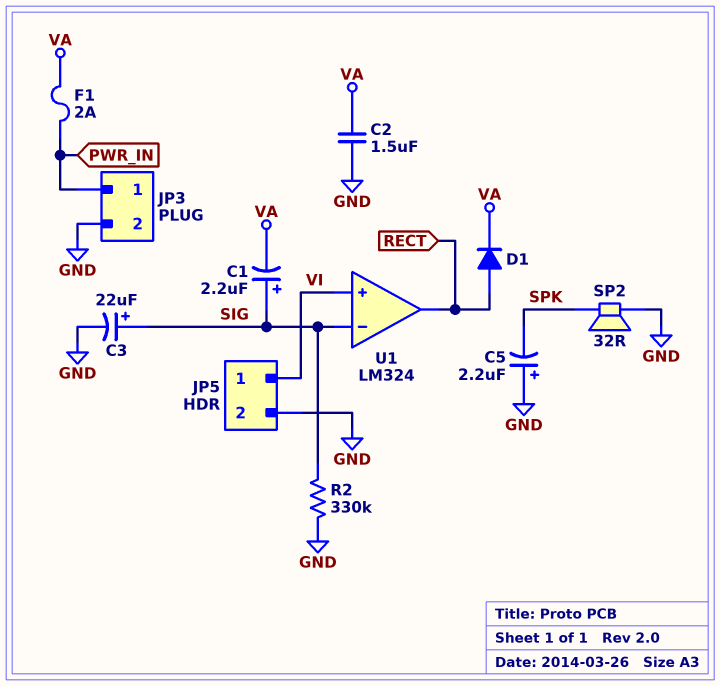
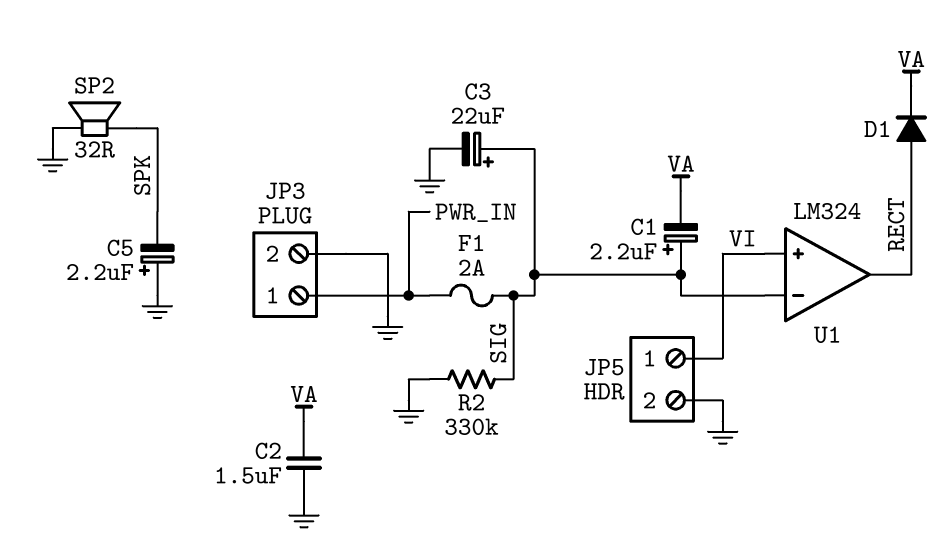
F1: 2A (PWR_IN, VA) -> 2A (PWR_IN, SIG)

